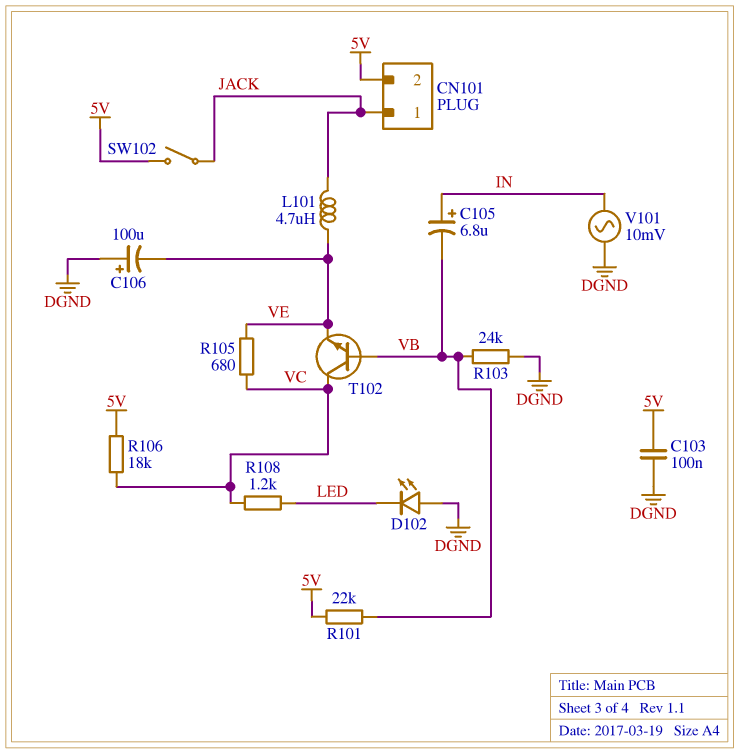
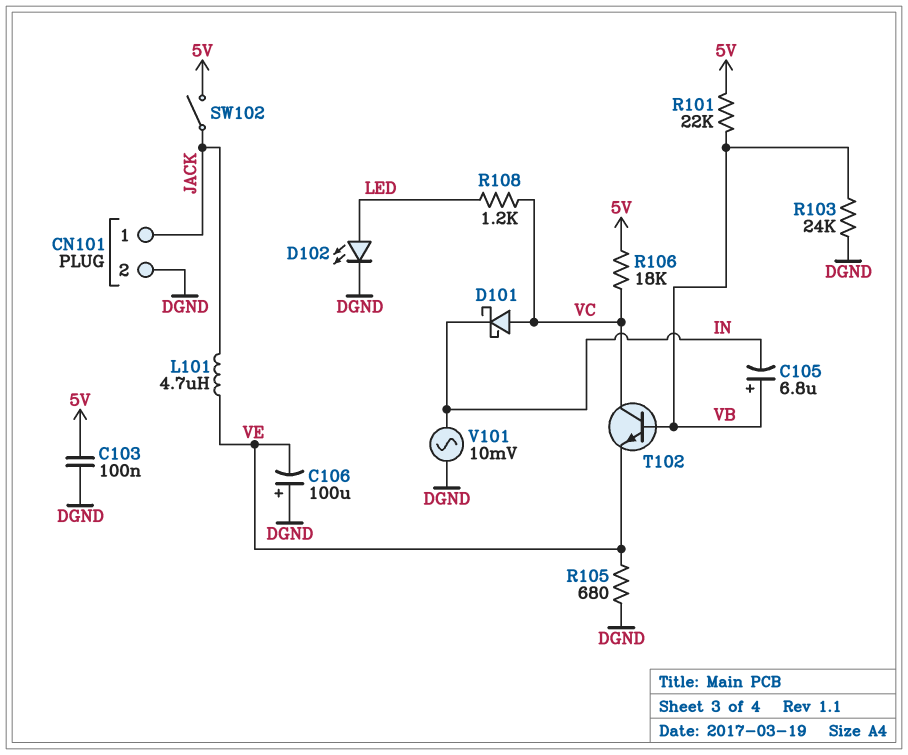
C105: 6.8uF (plus IN, minus VB) -> 6.8uF (plus VB, minus IN)
CN101 pin 2: 5V -> DGND
D101: none -> schottky (A VC, K IN)
D102: LED (A DGND, K LED) -> LED (A LED, K DGND)
R105: 680 (VC, VE) -> 680 (DGND, VE)

